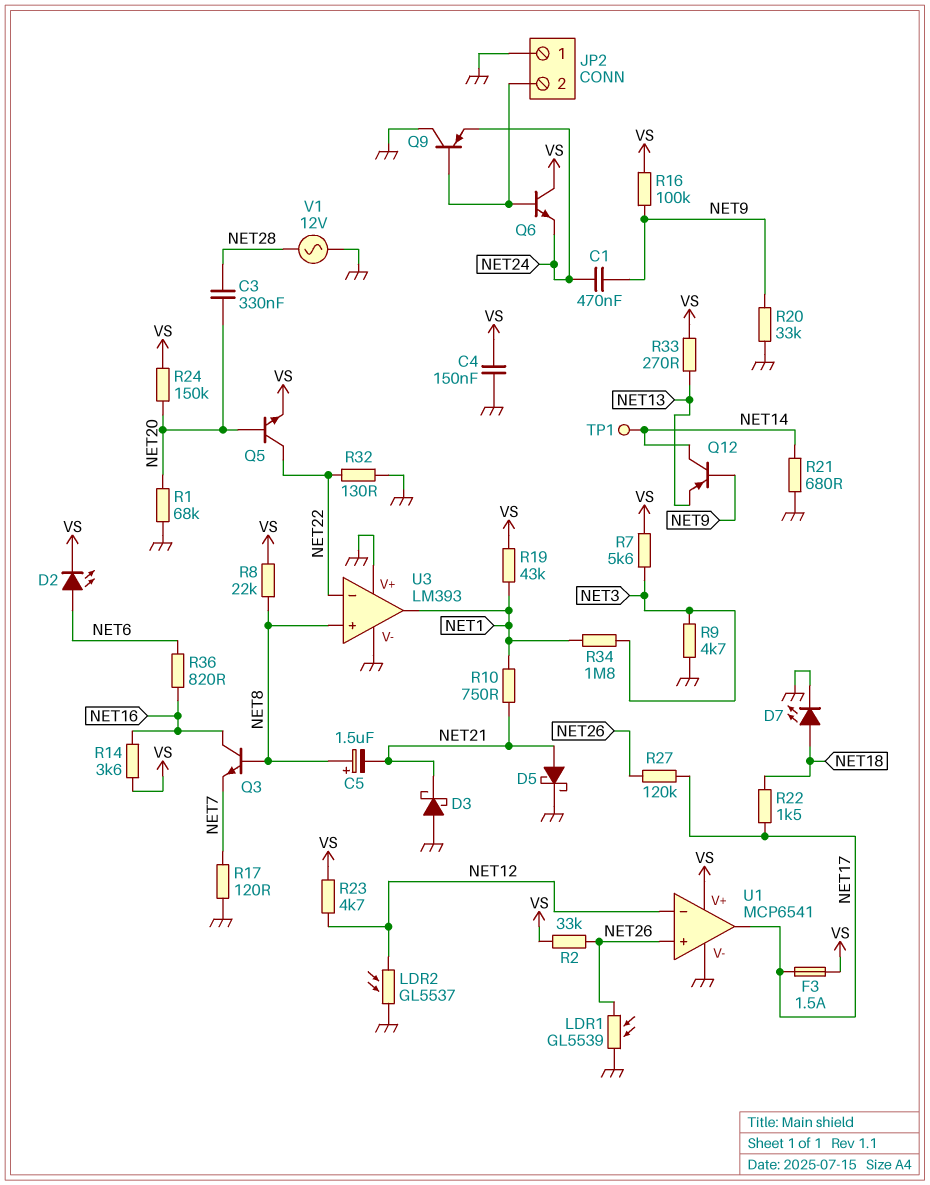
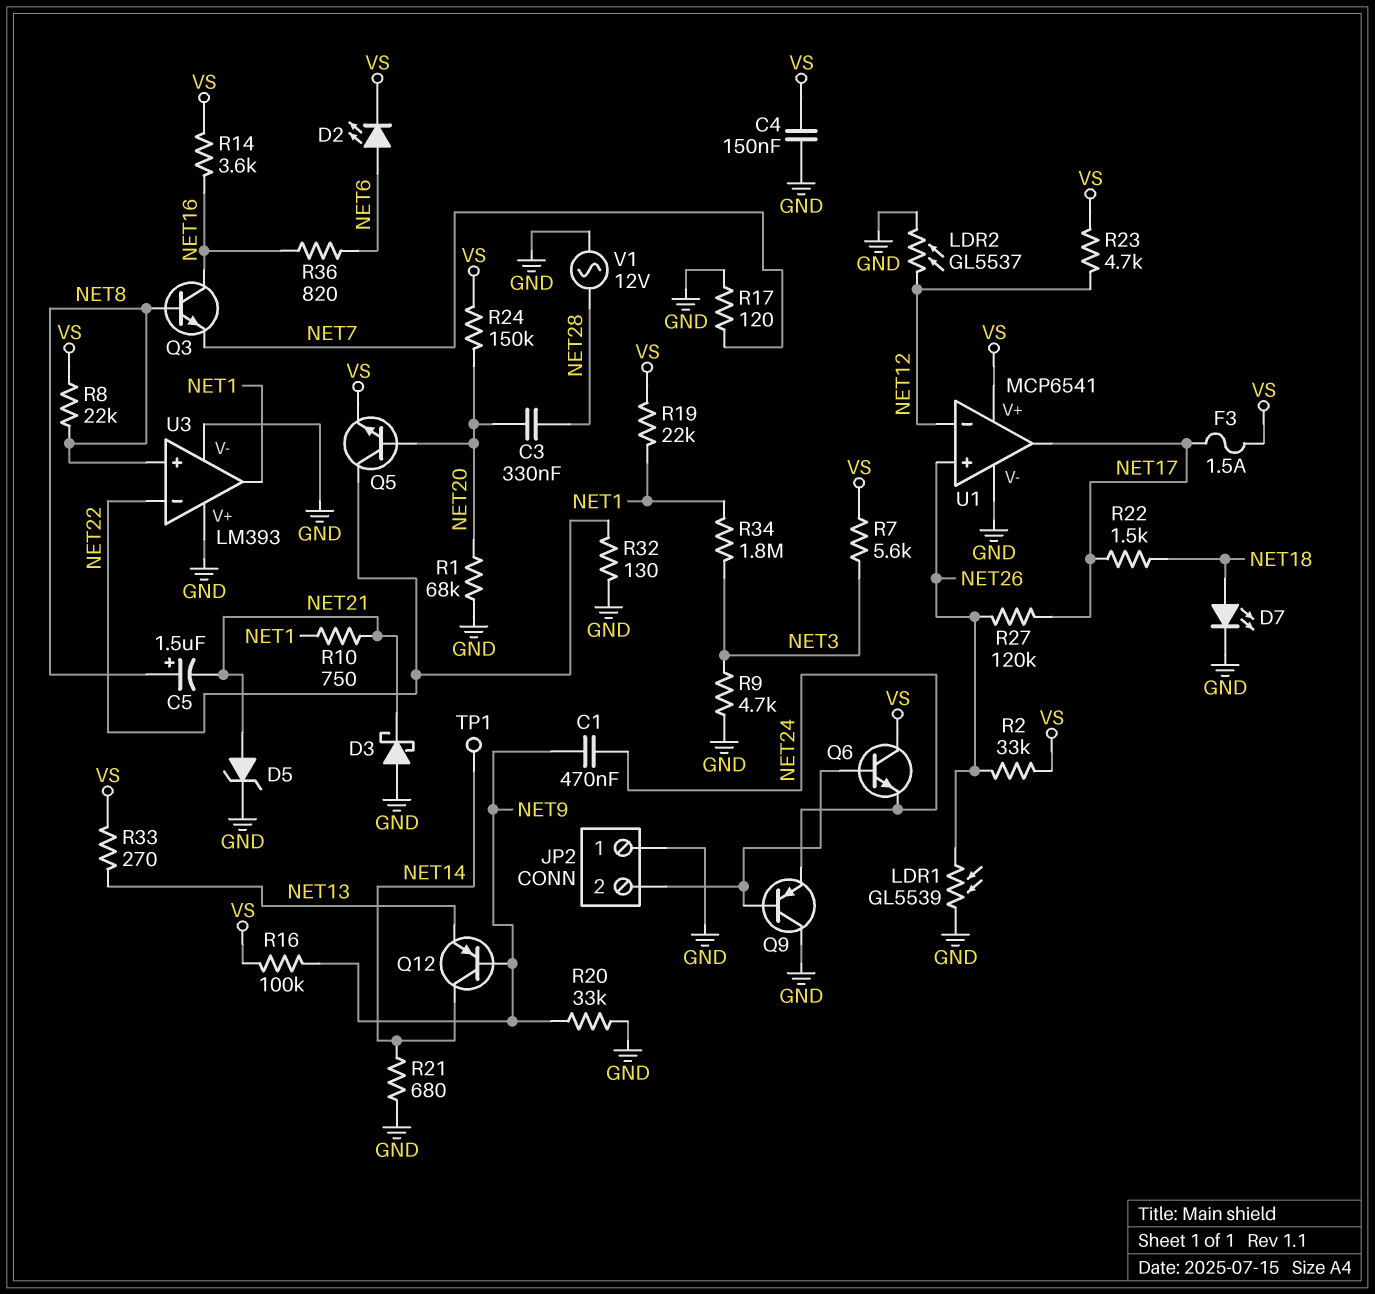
D5: schottky (A NET21, K GND) -> zener (A NET21, K GND)
R19: 43k (NET1, VS) -> 22k (NET1, VS)

